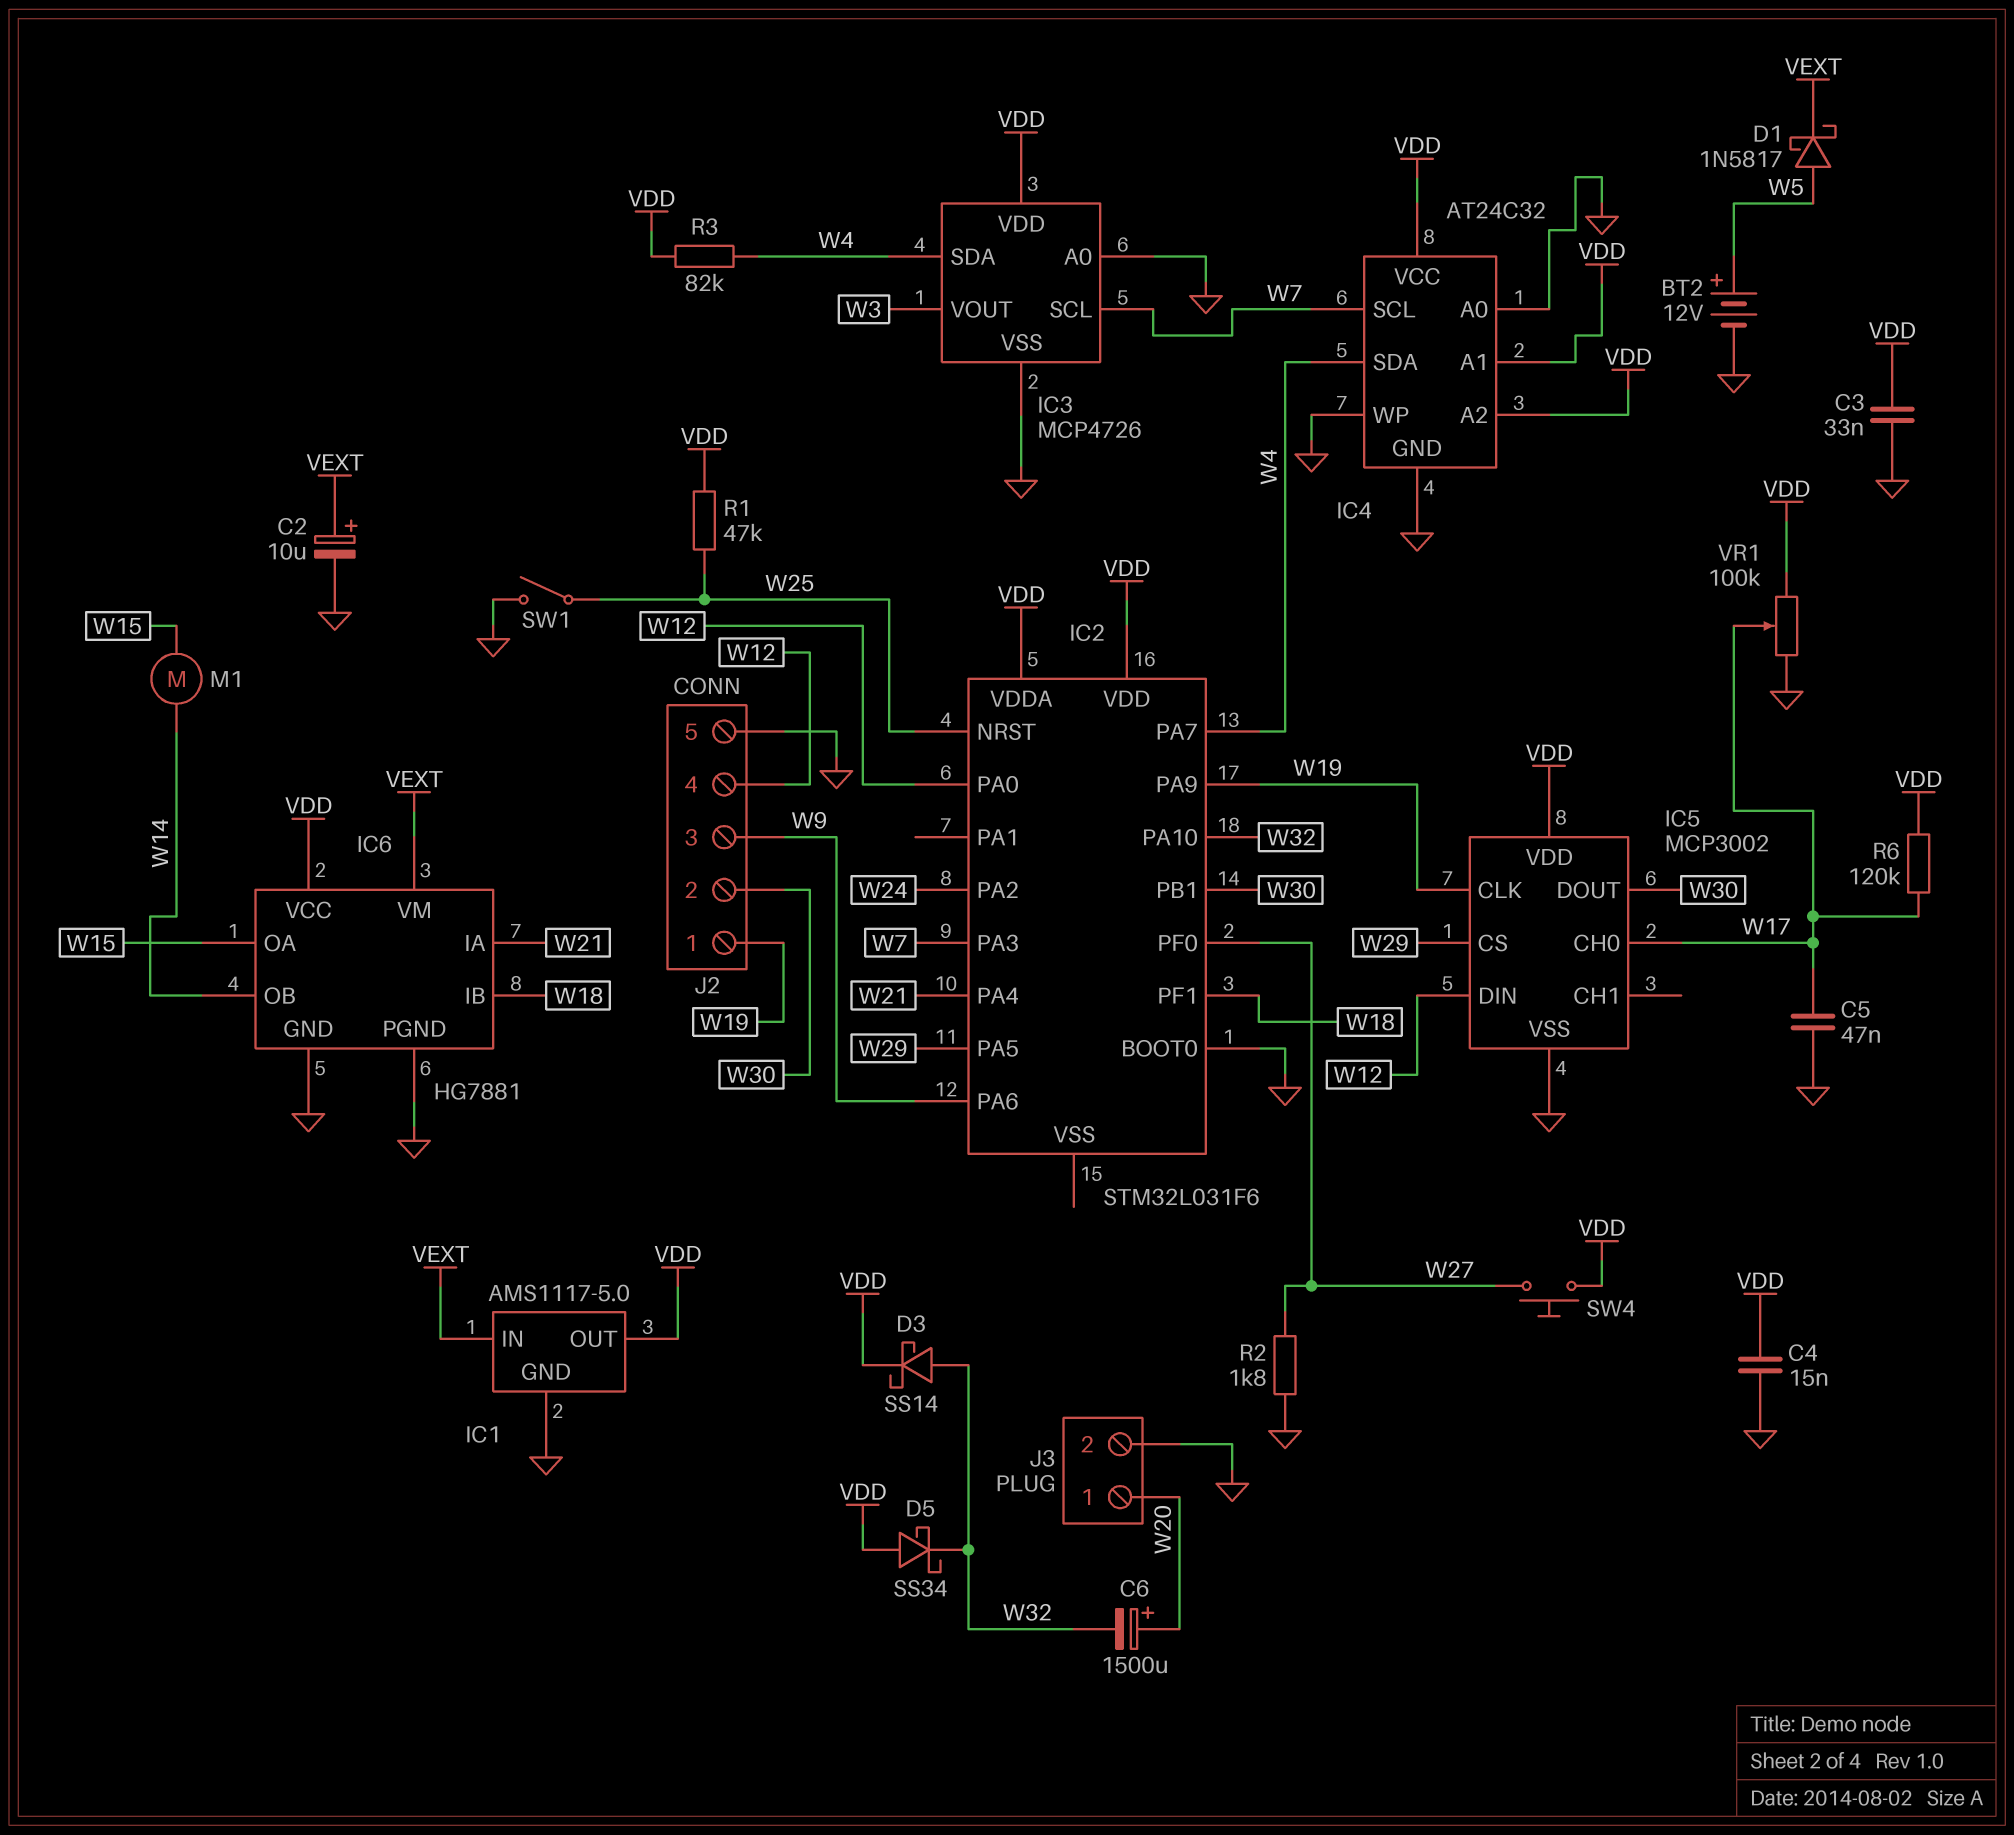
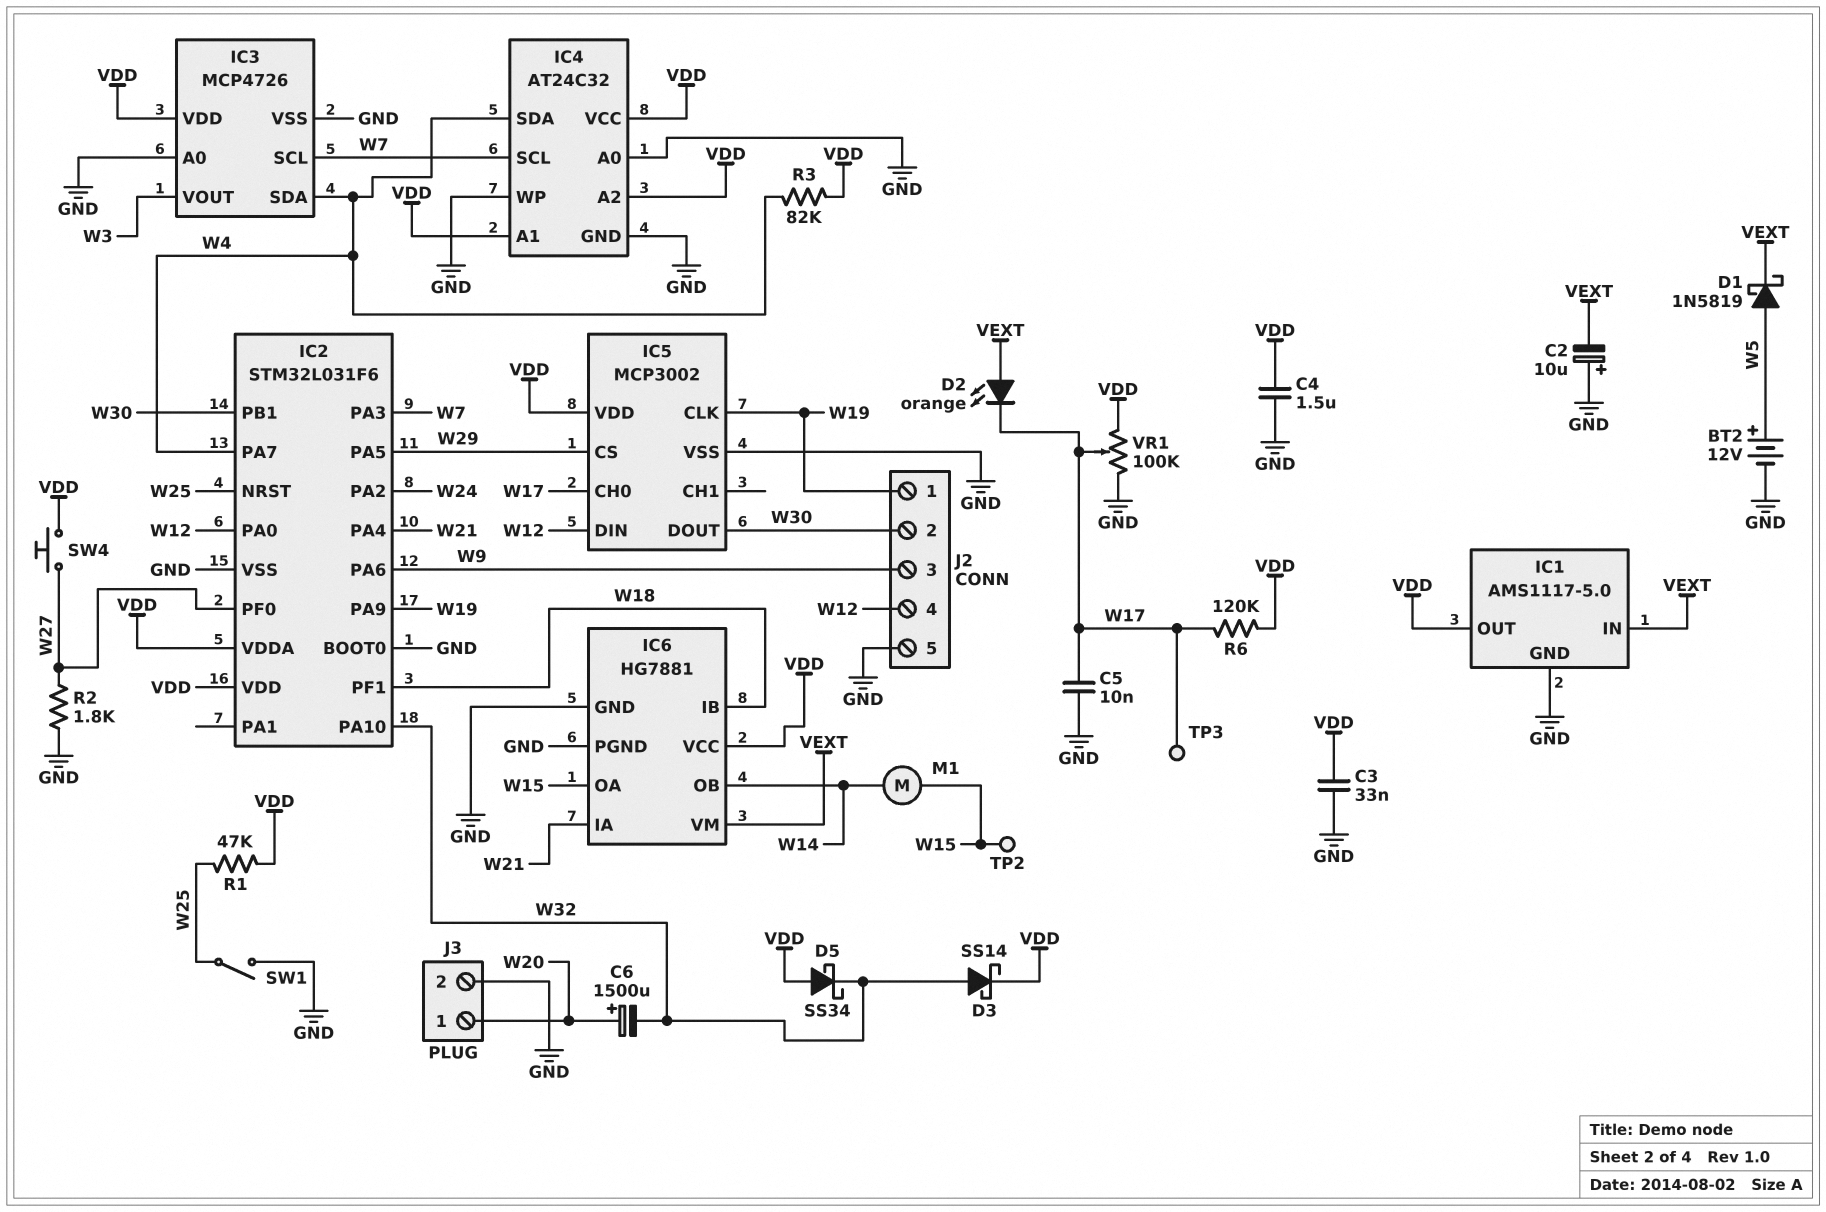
C2: 10uF (plus VEXT, minus GND) -> 10uF (plus GND, minus VEXT)
C4: 15nF (GND, VDD) -> 1.5uF (GND, VDD)
C5: 47nF (GND, W17) -> 10nF (GND, W17)
D1: schottky 1N5817 (A W5, K VEXT) -> schottky 1N5819 (A W5, K VEXT)
D2: none -> LED orange (A VEXT, K W17)
IC2 pin VSS: none -> GND
TP2: none -> test point (W15)
TP3: none -> test point (W17)

